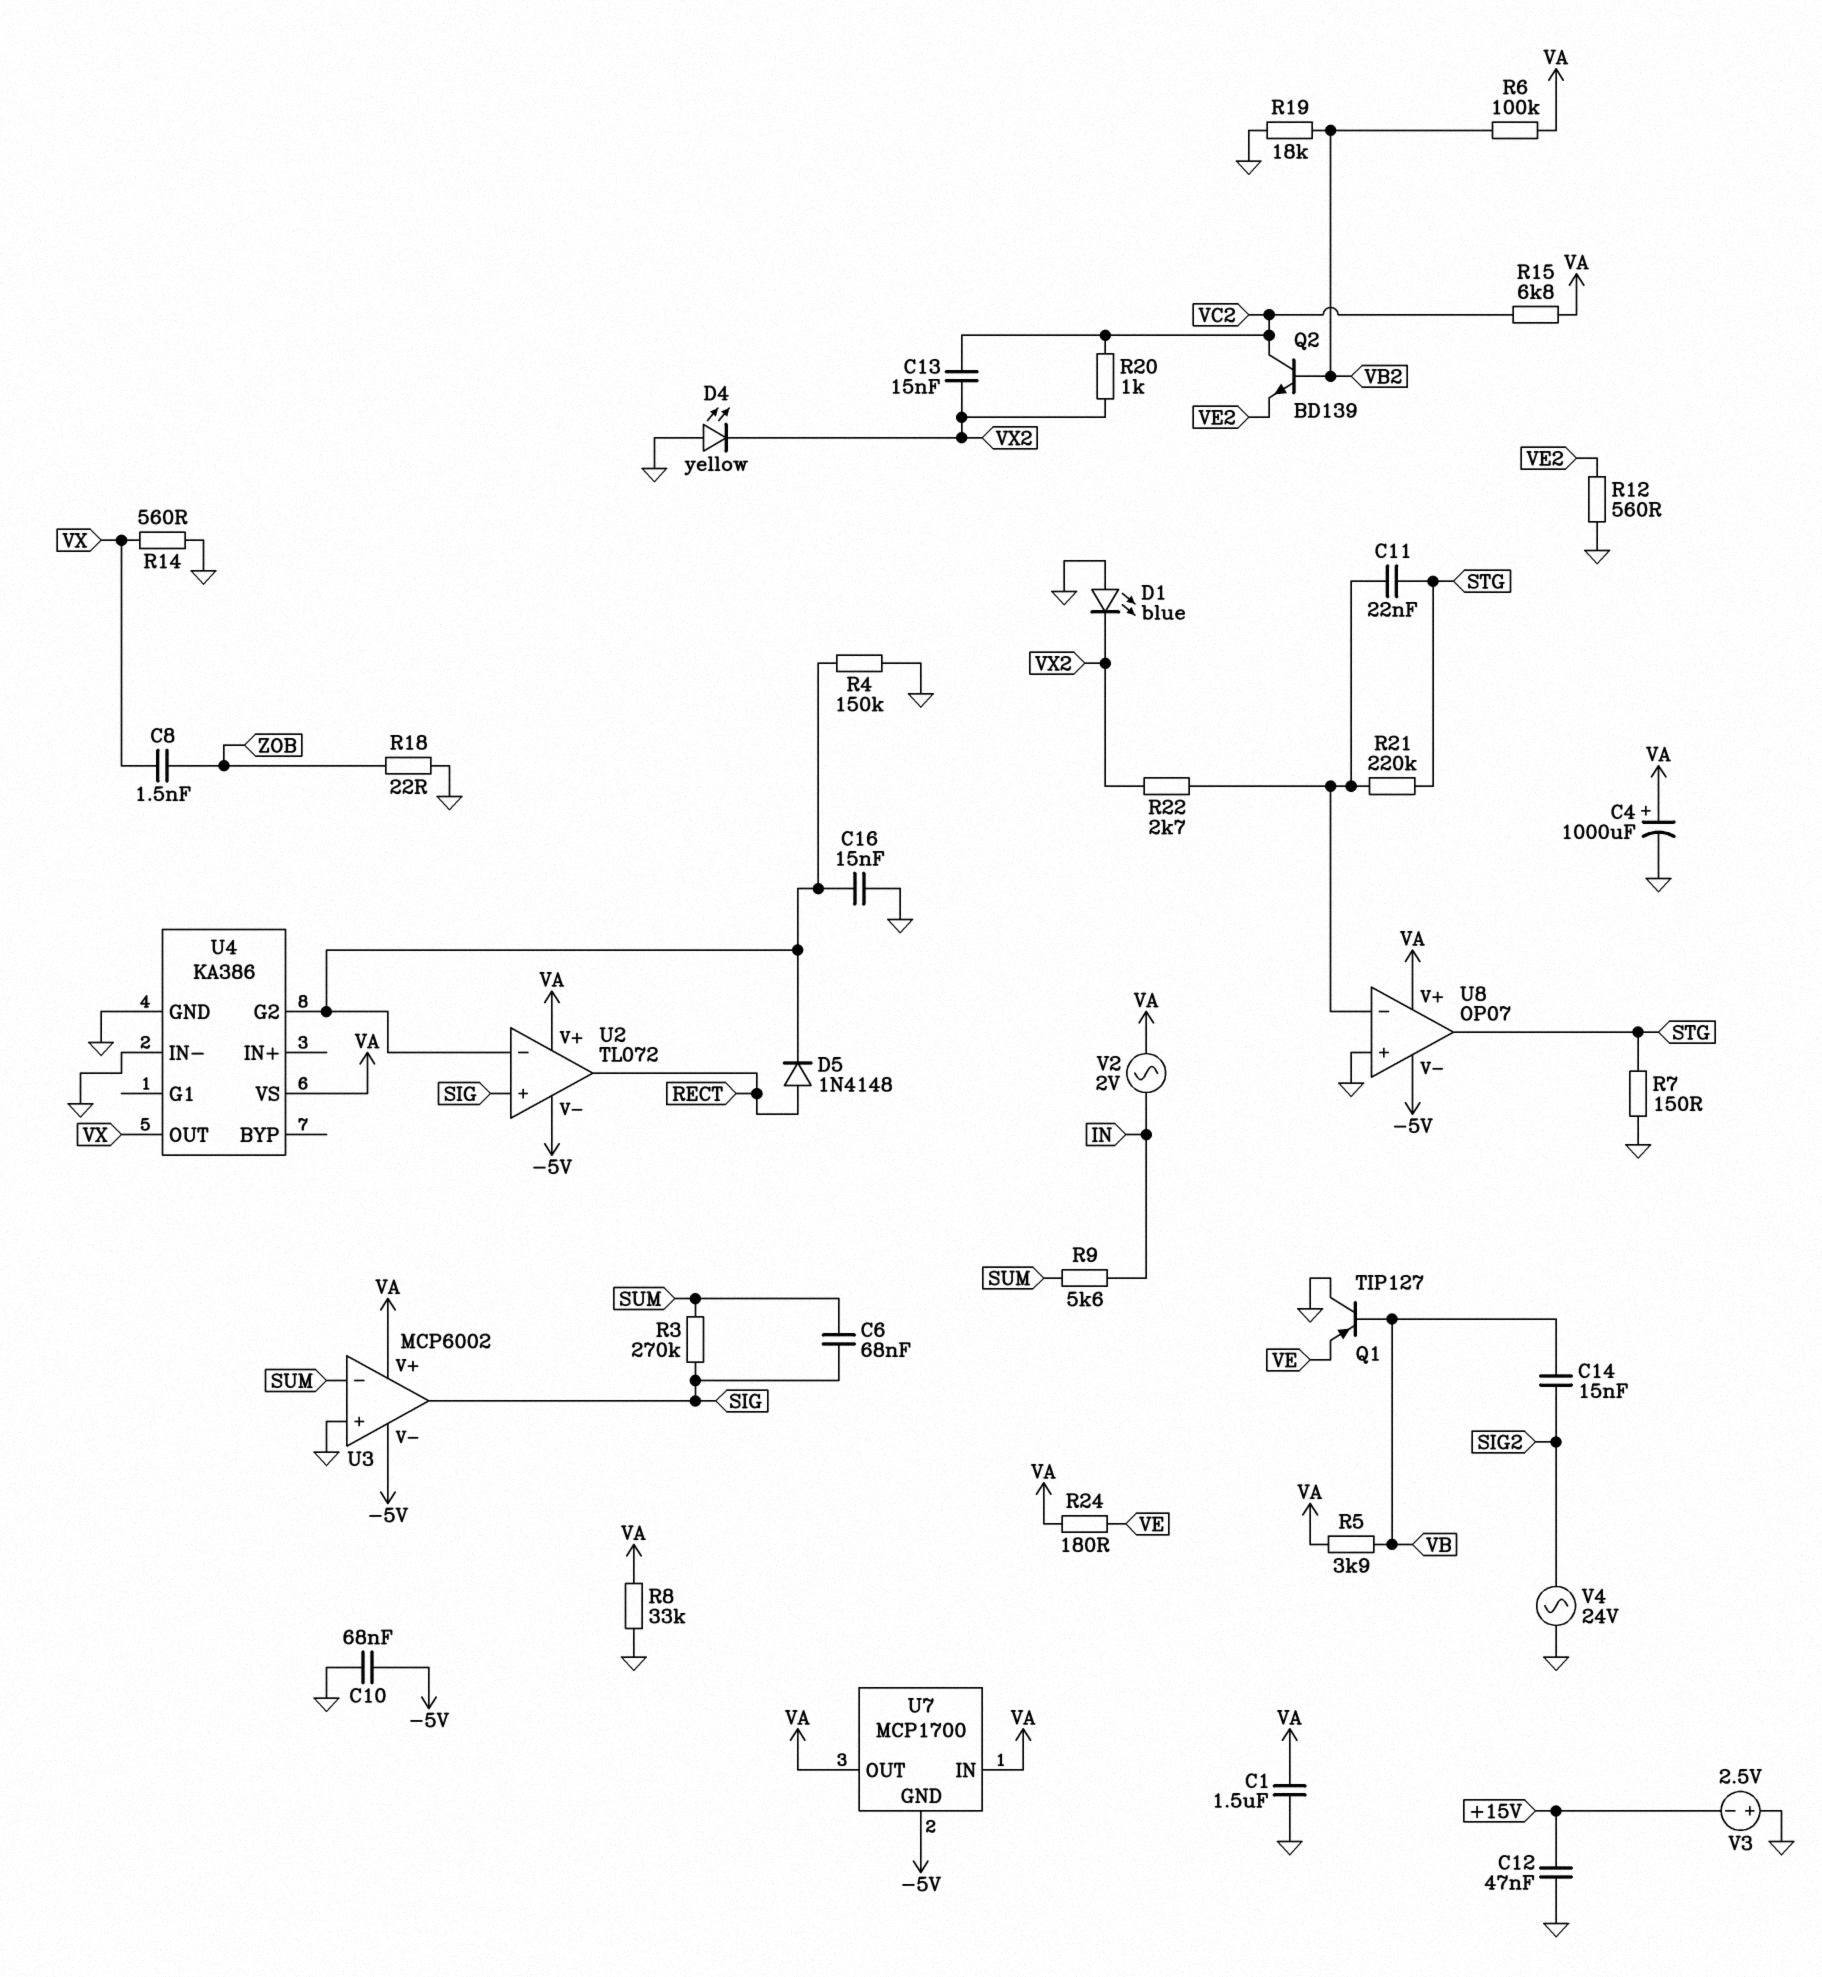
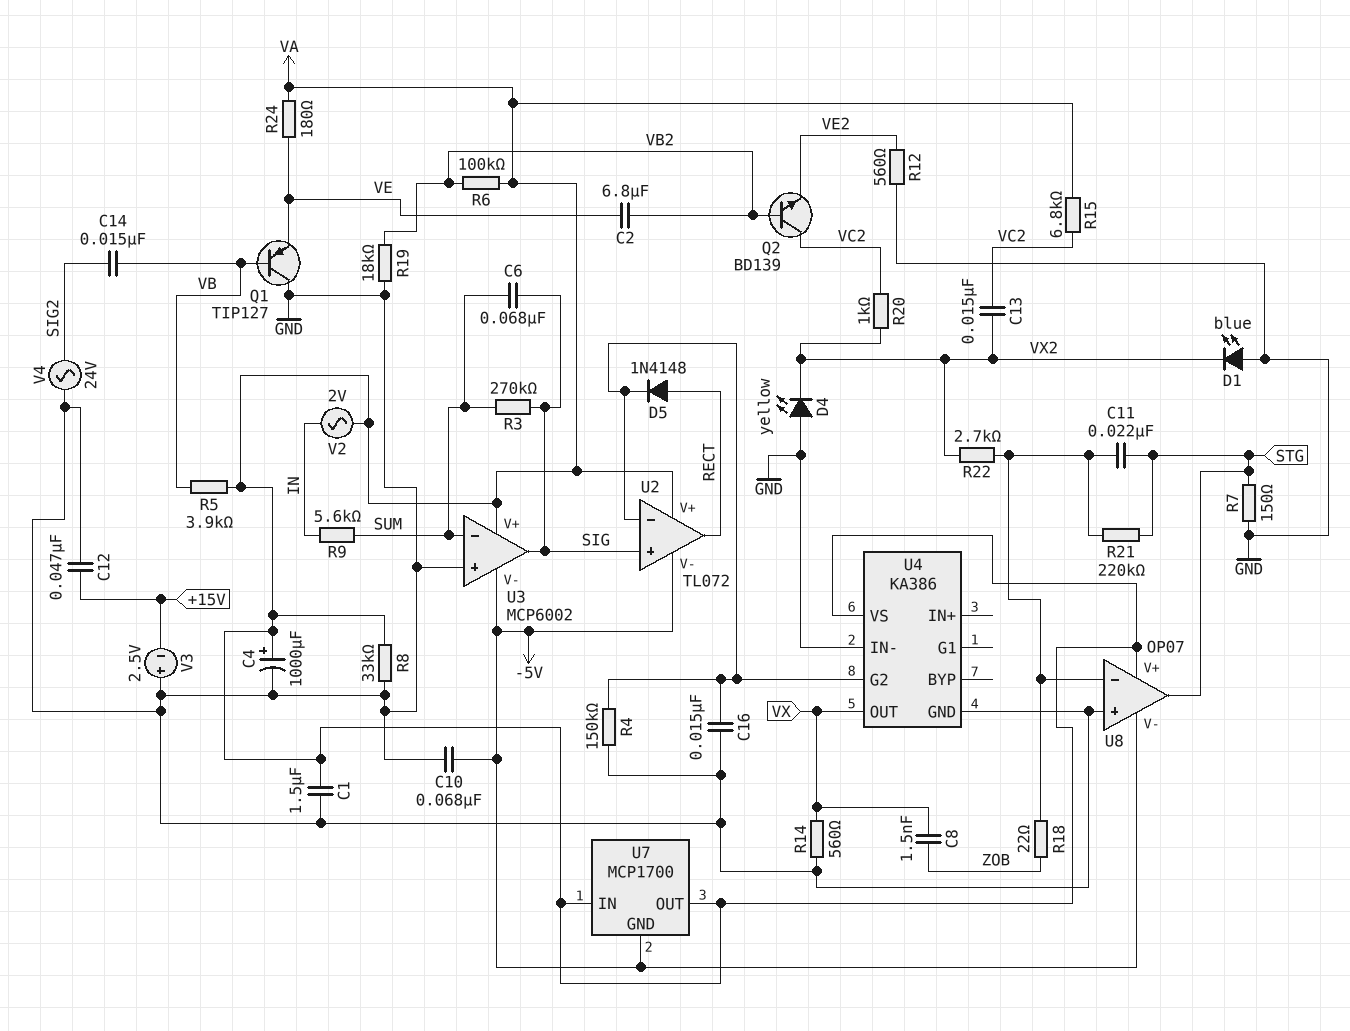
C2: none -> 6.8uF (VB2, VE)
R18: 22 (GND, ZOB) -> 22 (U8/in-, ZOB)

